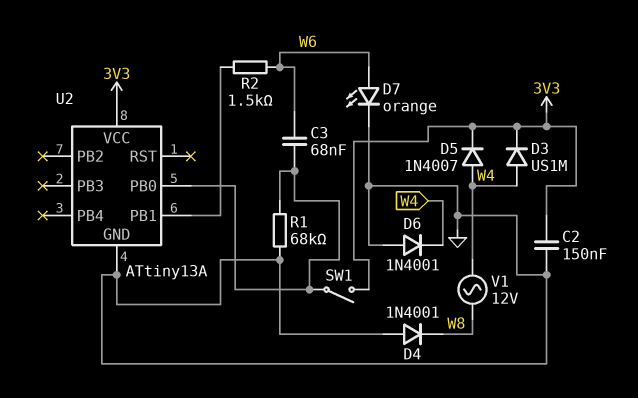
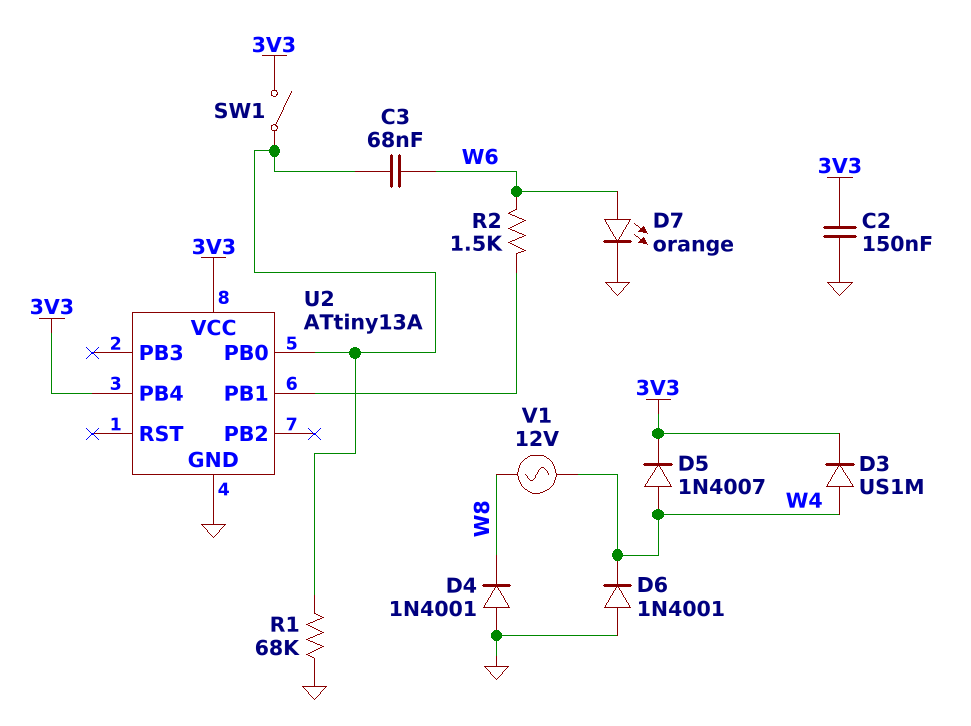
U2 pin PB4: none -> 3V3

